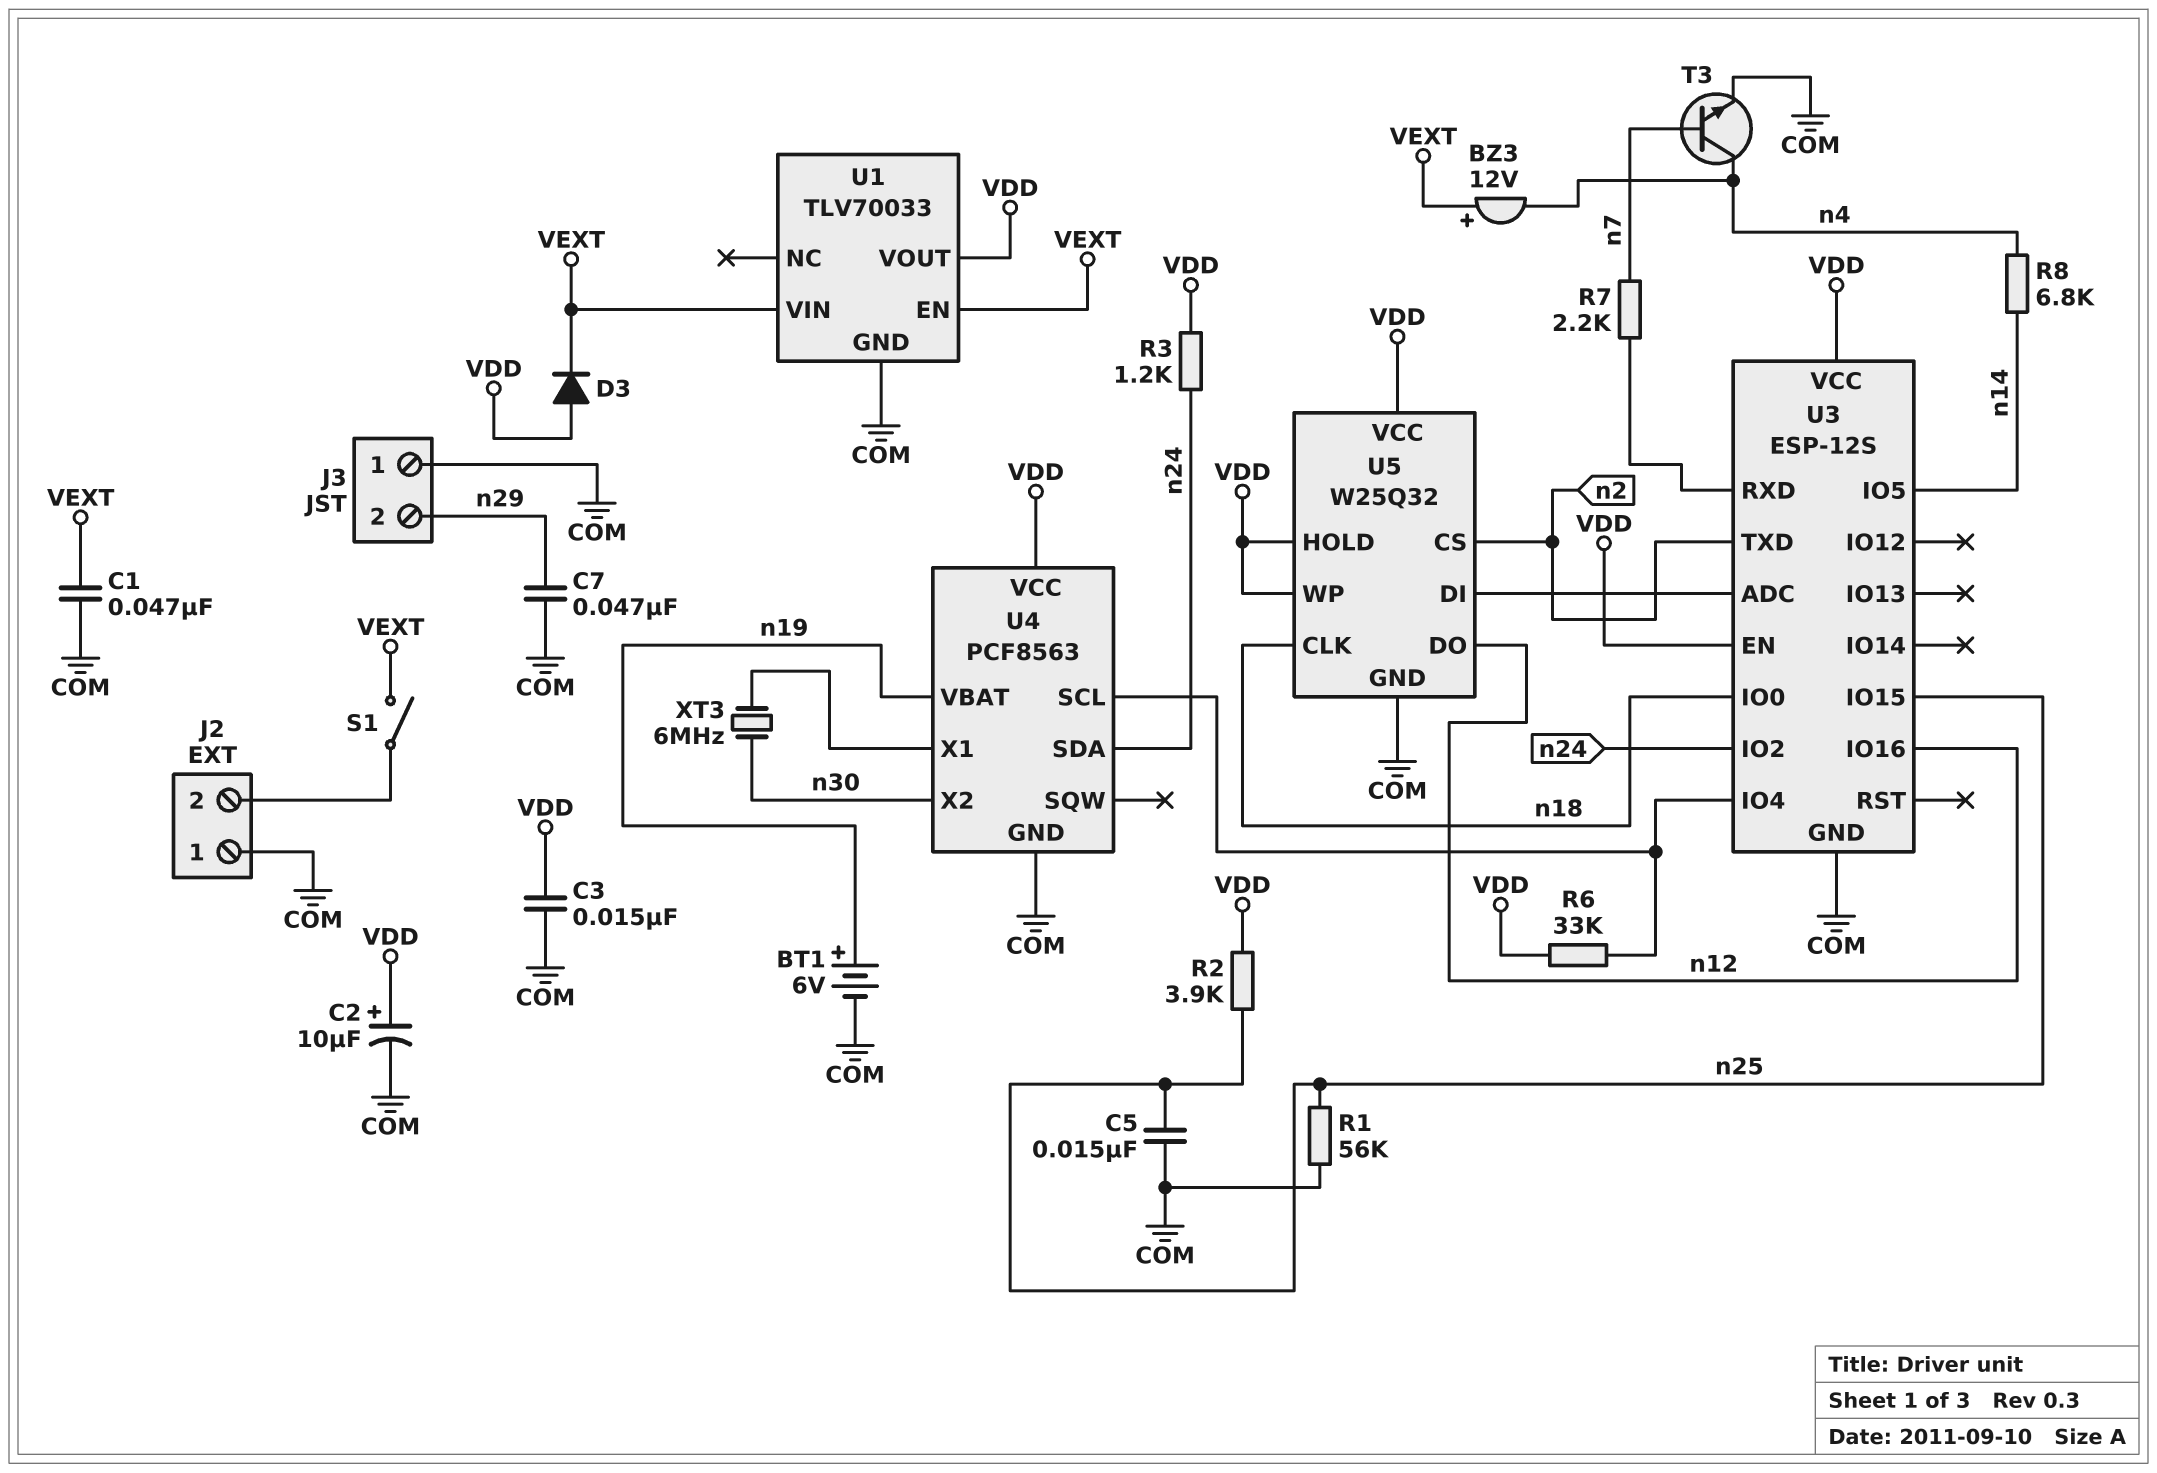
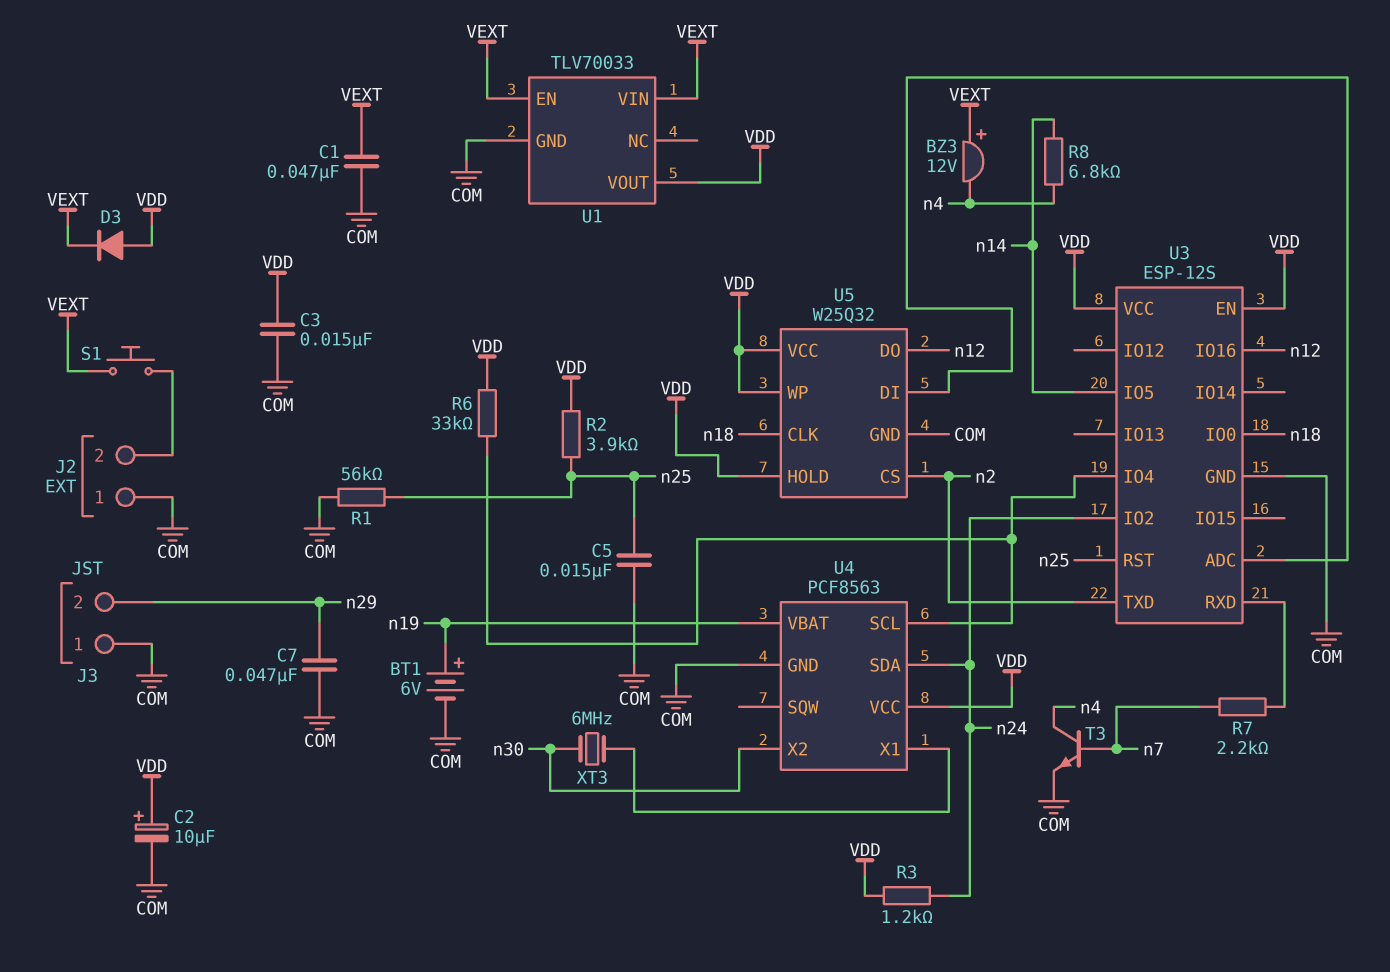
S1: switch (J2/2, VEXT) -> button (J2/2, VEXT)
U3 pin IO15: n25 -> none
U3 pin RST: none -> n25

